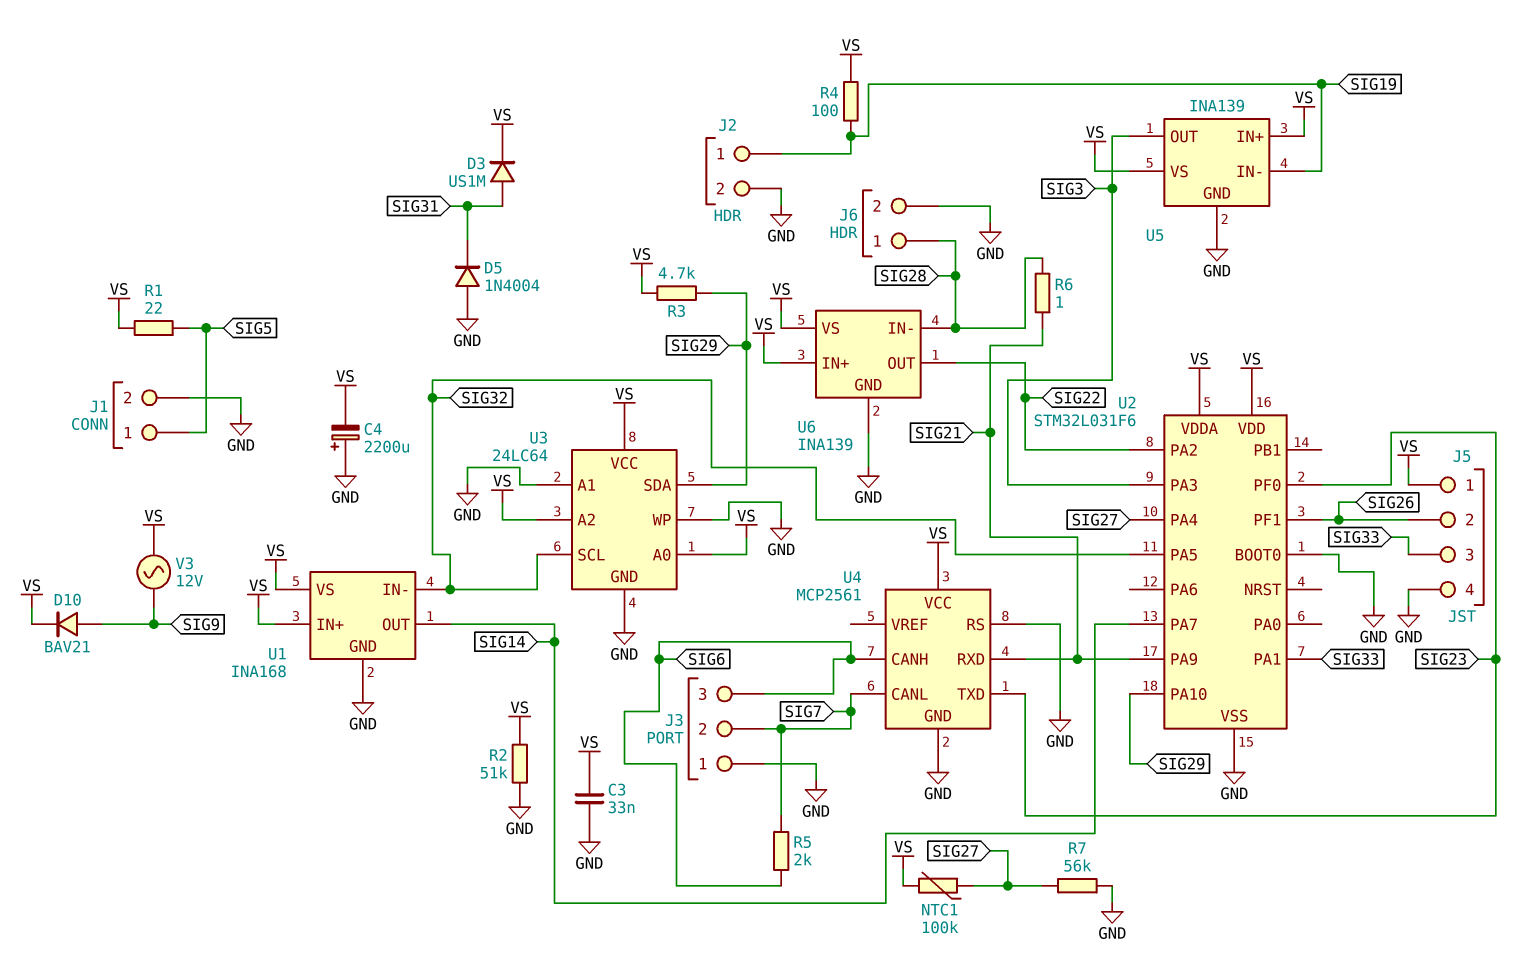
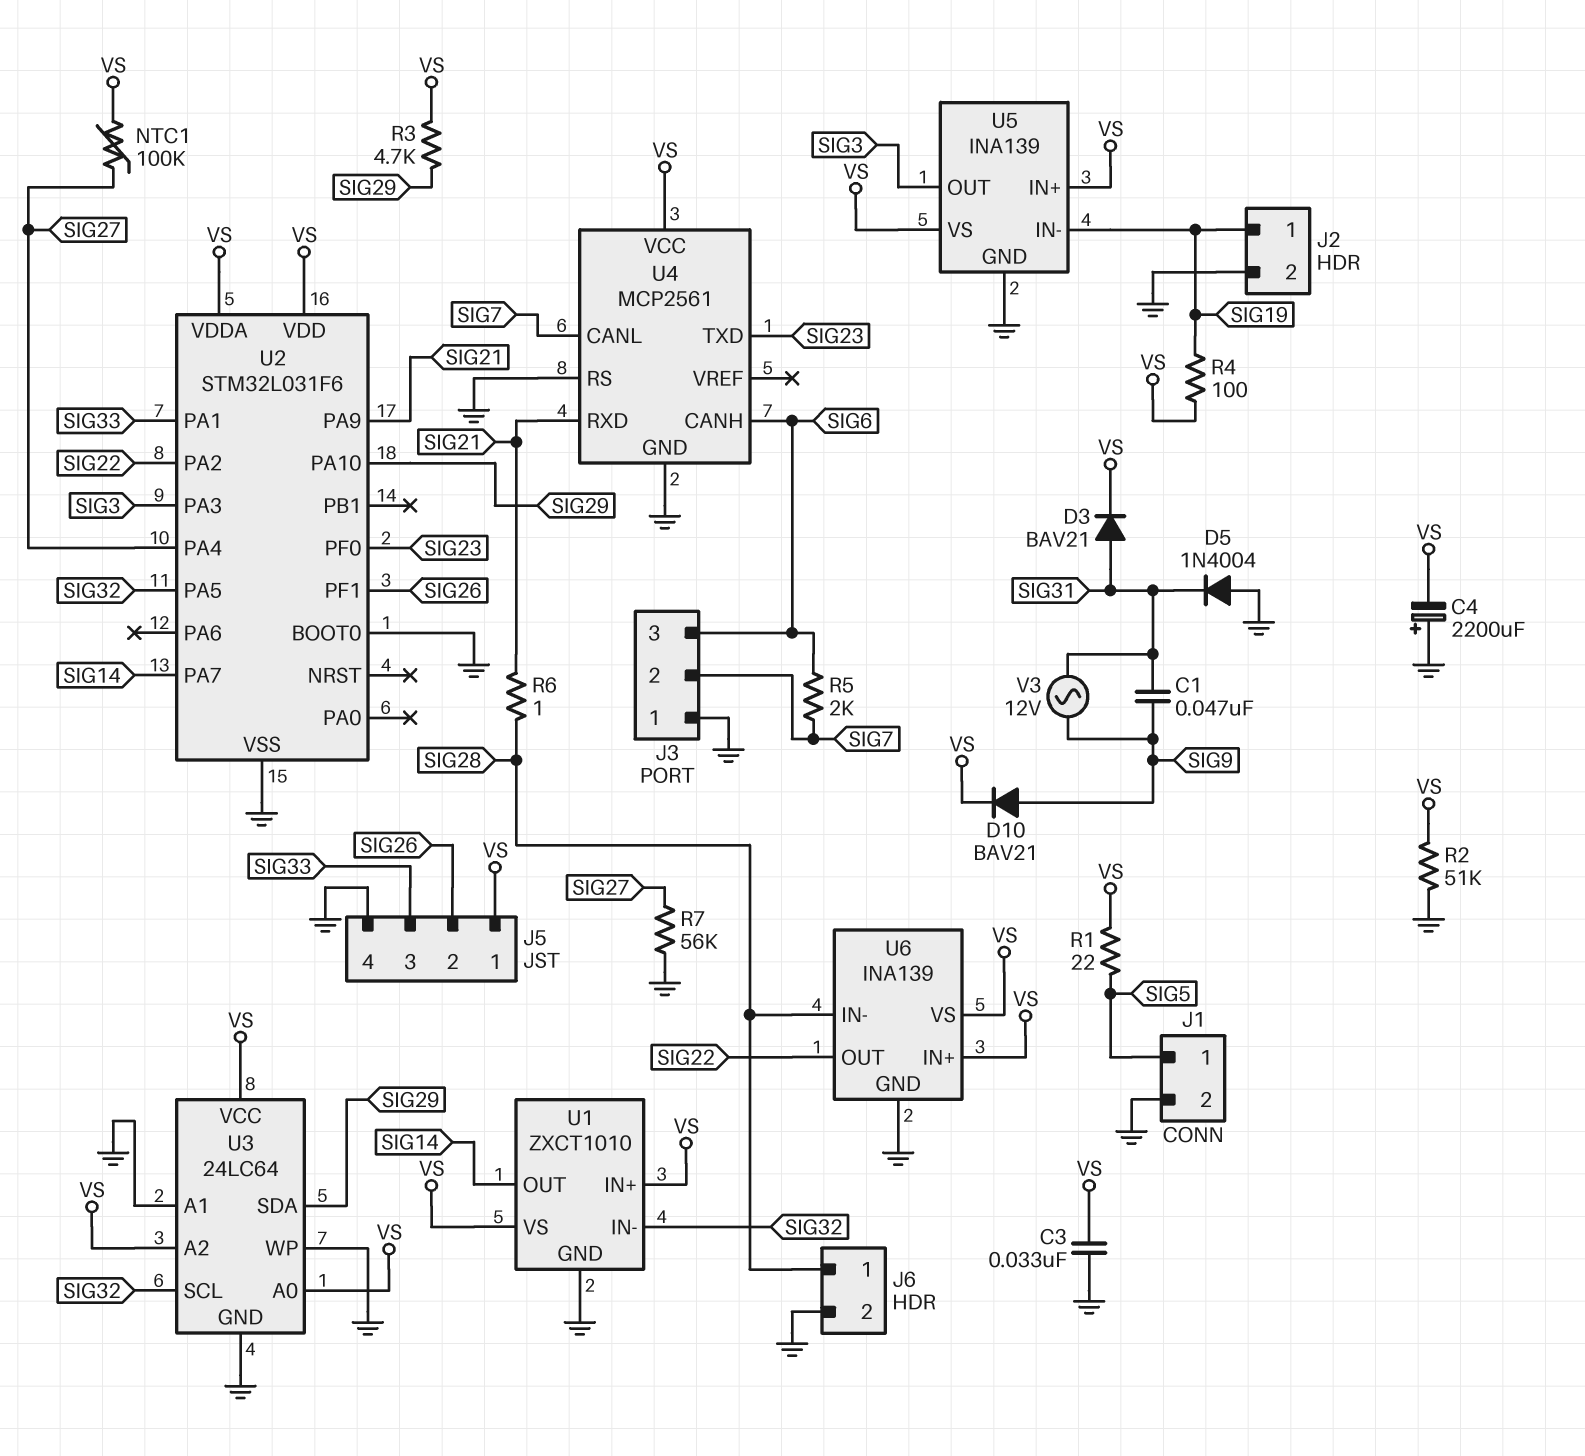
C1: none -> 47nF (SIG9, SIG31)
D3: diode US1M (A SIG31, K VS) -> diode BAV21 (A SIG31, K VS)
U1: INA168 -> ZXCT1010
V3: AC 12V (SIG9, VS) -> AC 12V (SIG9, SIG31)

